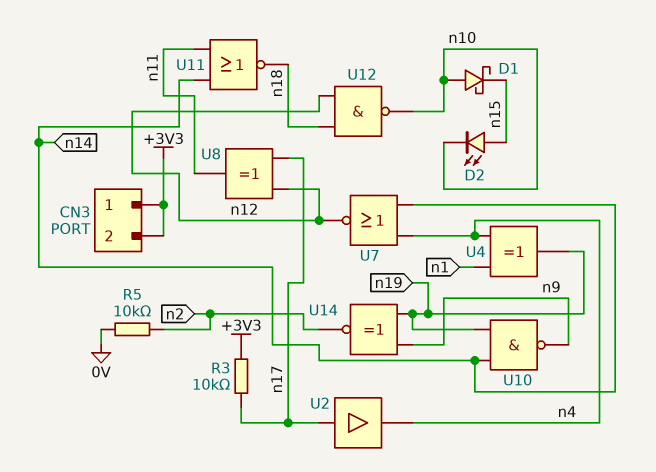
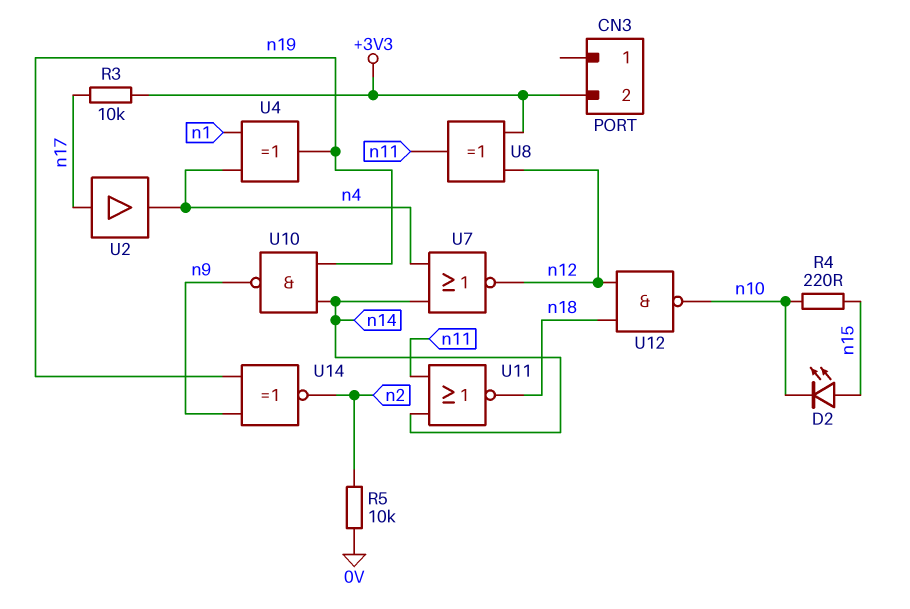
CN3 pin 1: +3V3 -> none
D1: schottky (A n10, K n15) -> none
R4: none -> 220 (n10, n15)
U8: XOR (in n12, in n17, out n11) -> XOR (in +3V3, in n12, out n11)

